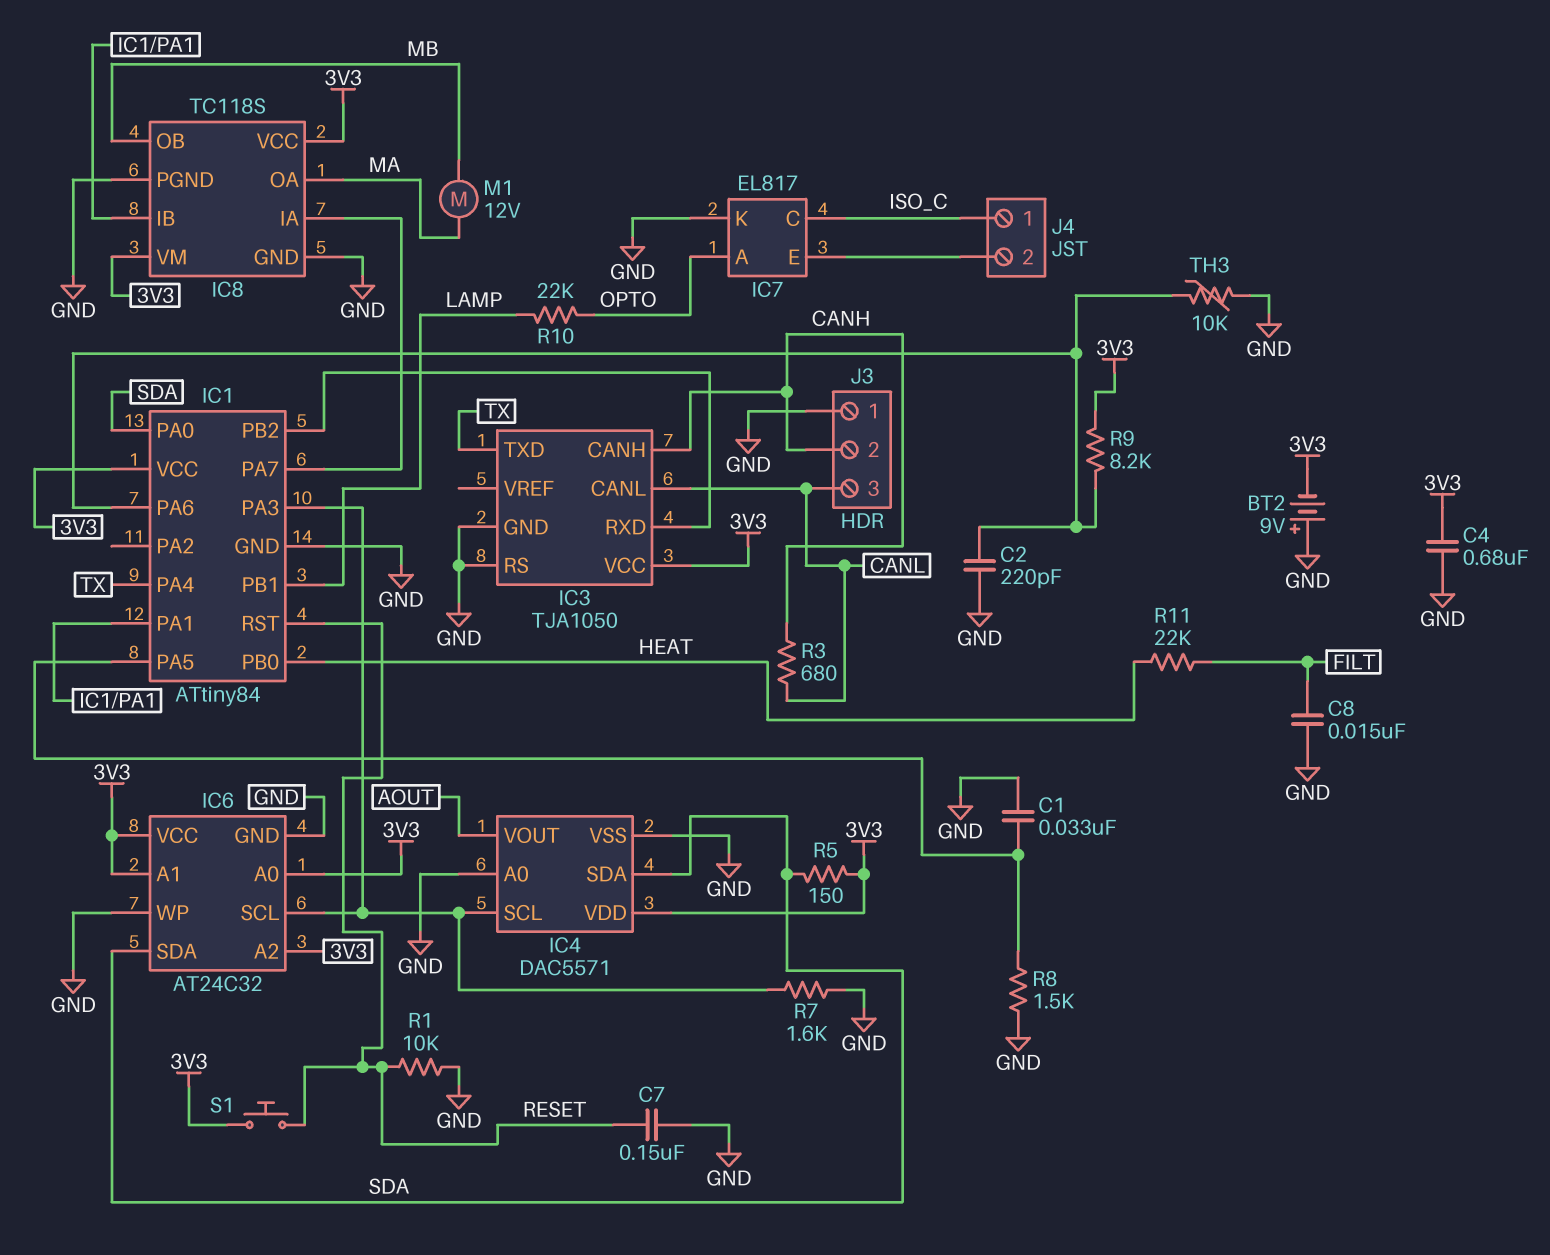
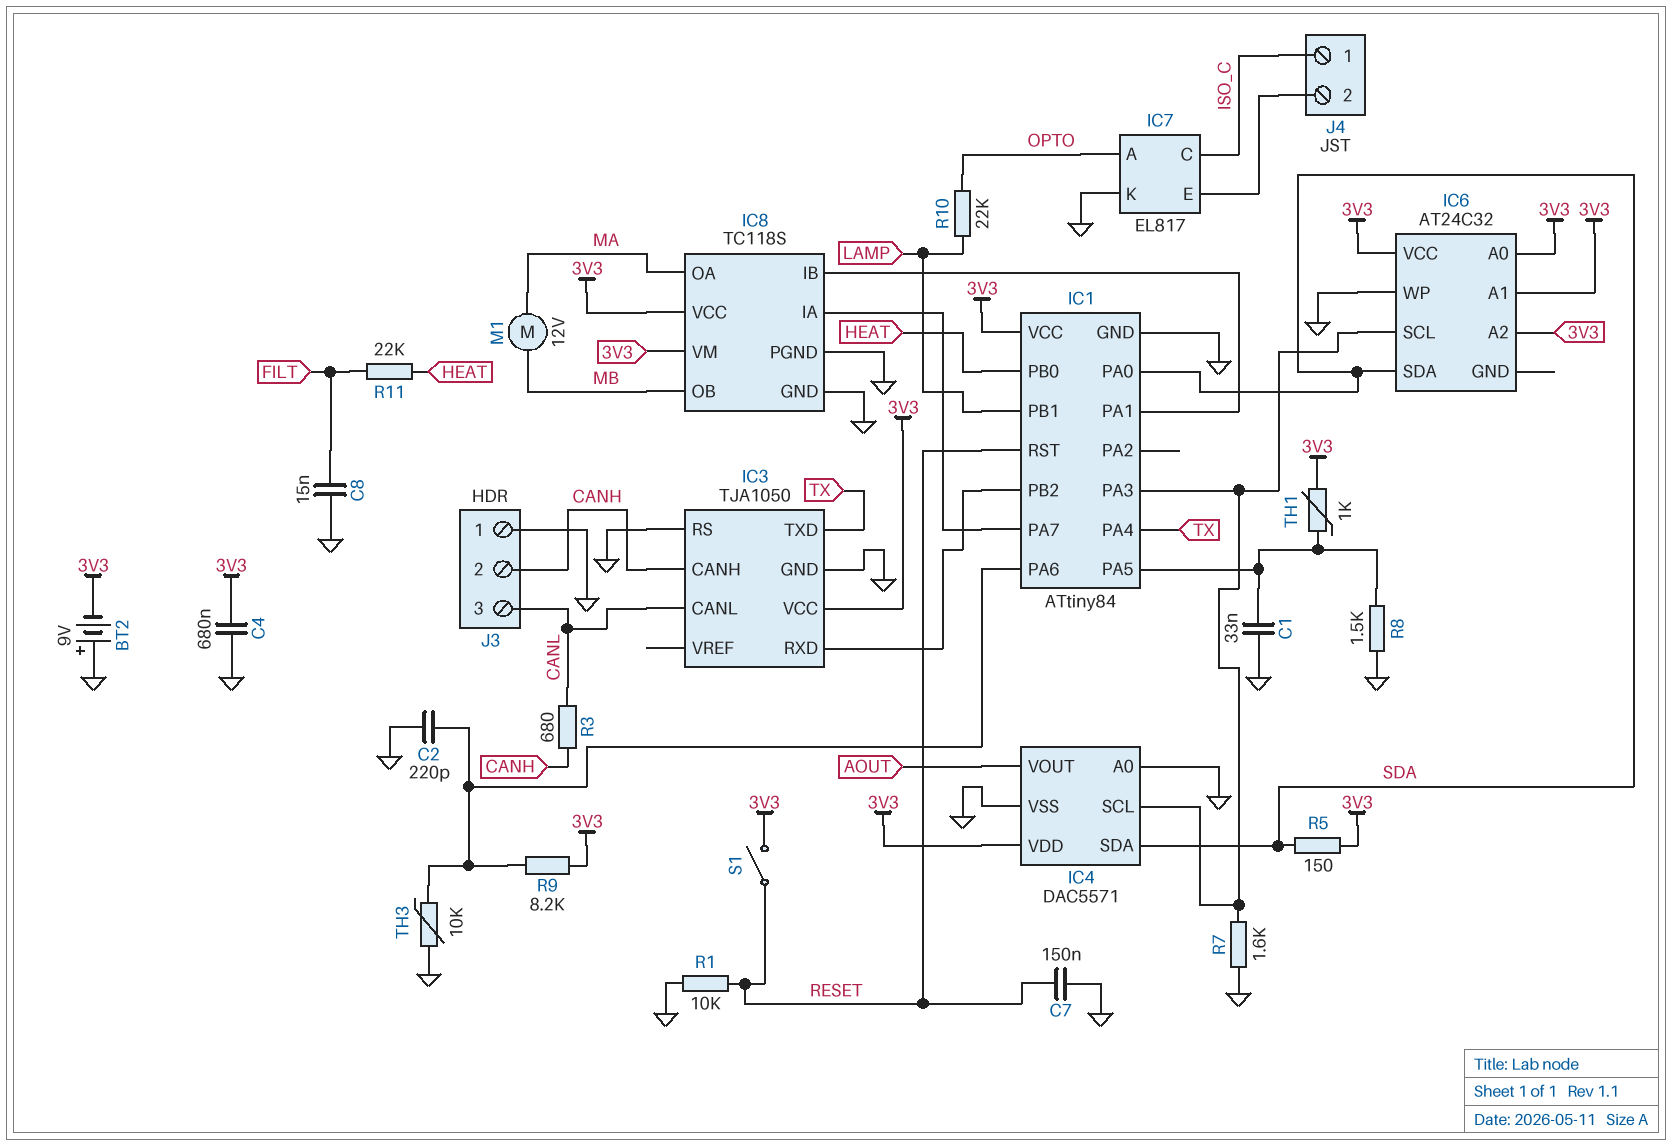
IC6 pin GND: GND -> none
S1: button (3V3, RESET) -> switch (3V3, RESET)
TH1: none -> 1k (3V3, IC1/PA5)

